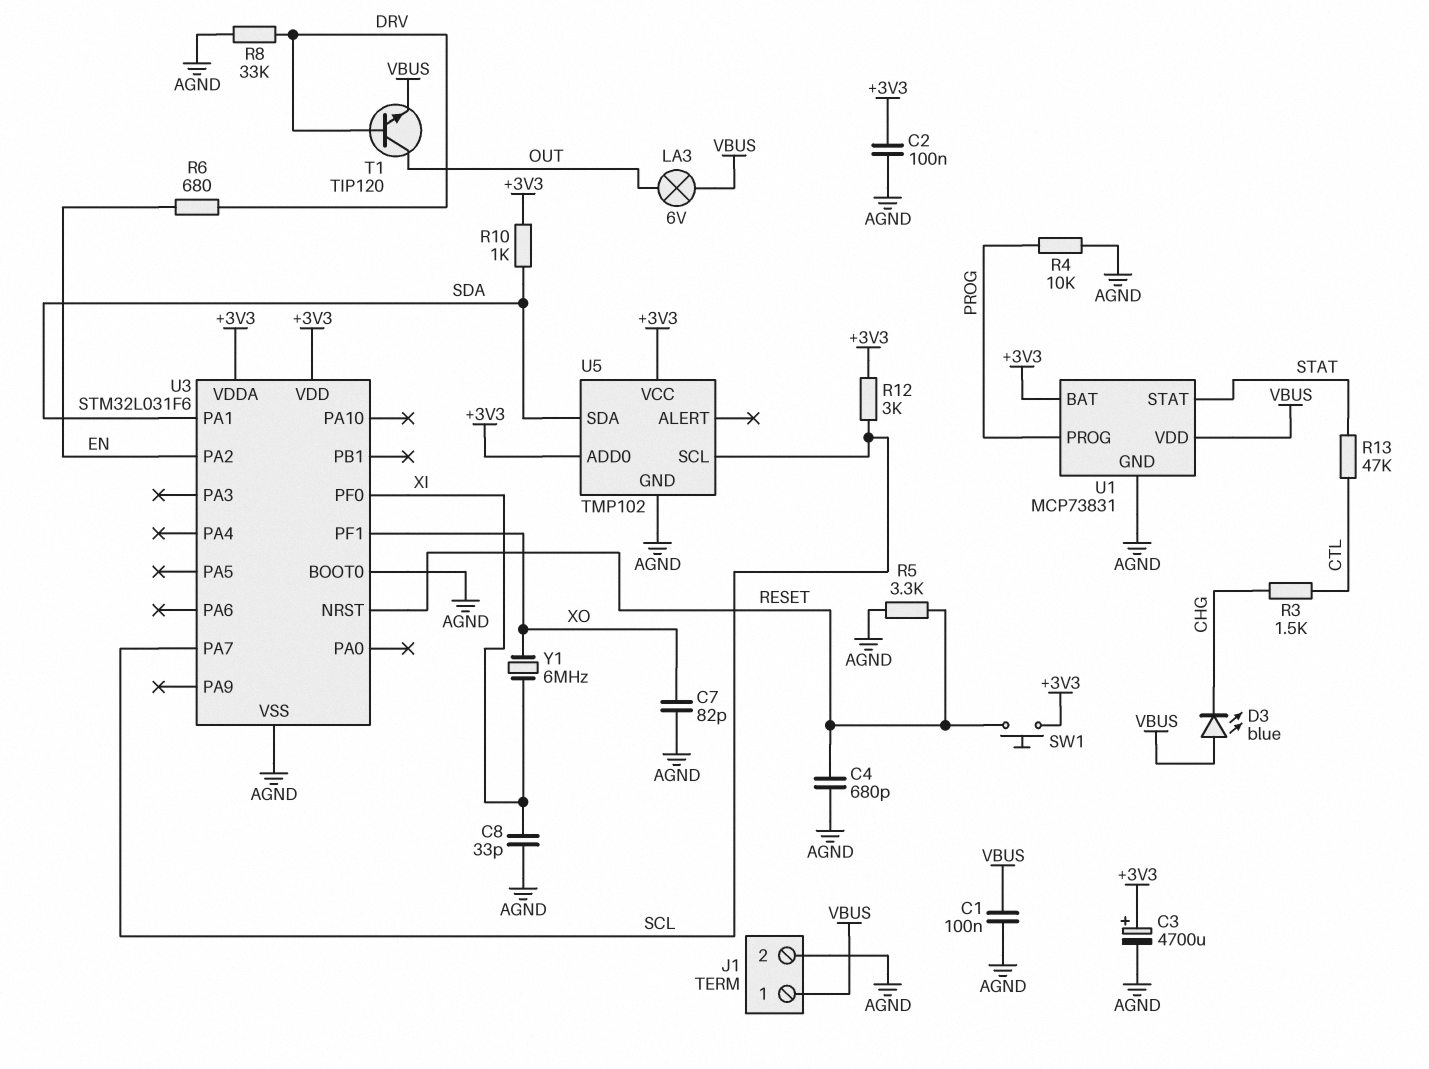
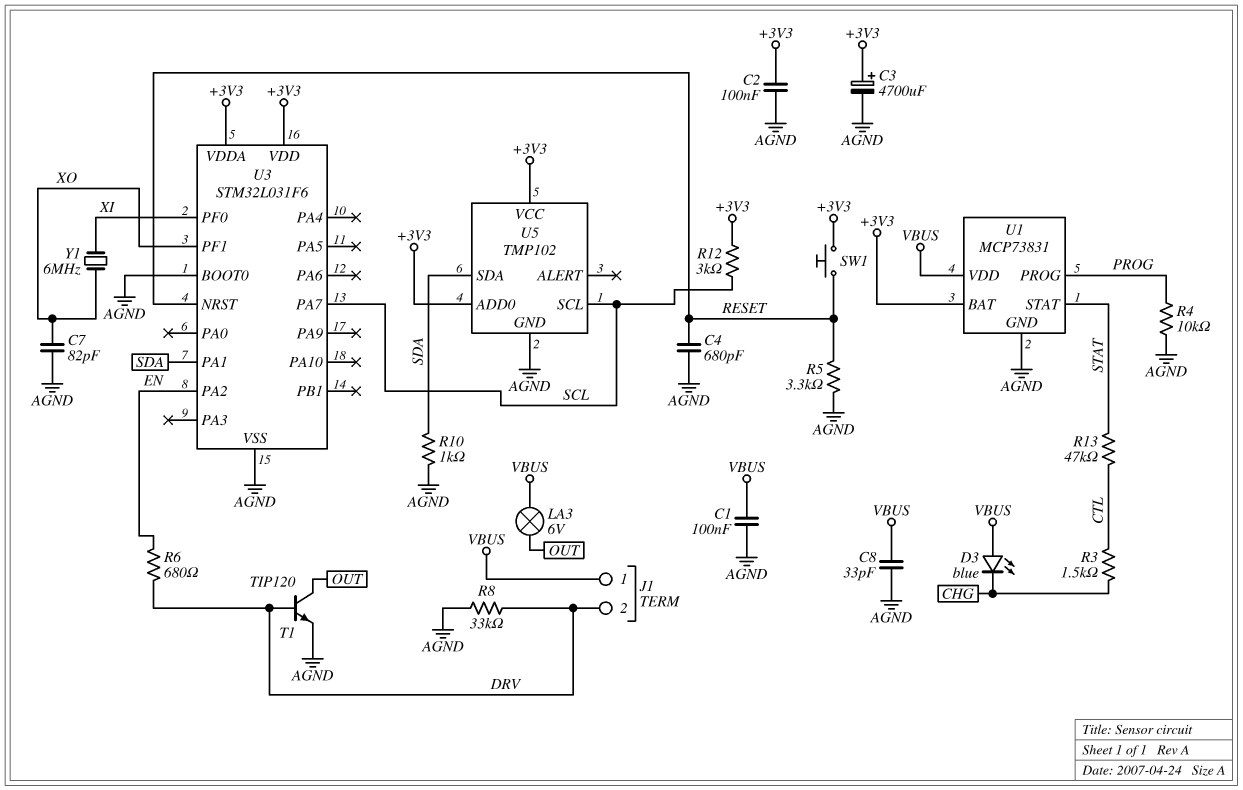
C8: 33pF (AGND, XI) -> 33pF (AGND, VBUS)
J1 pin 2: AGND -> DRV
R10: 1k (+3V3, SDA) -> 1k (AGND, SDA)
T1: NPN TIP120 (B DRV, C OUT, E VBUS) -> NPN TIP120 (B DRV, C OUT, E AGND)

